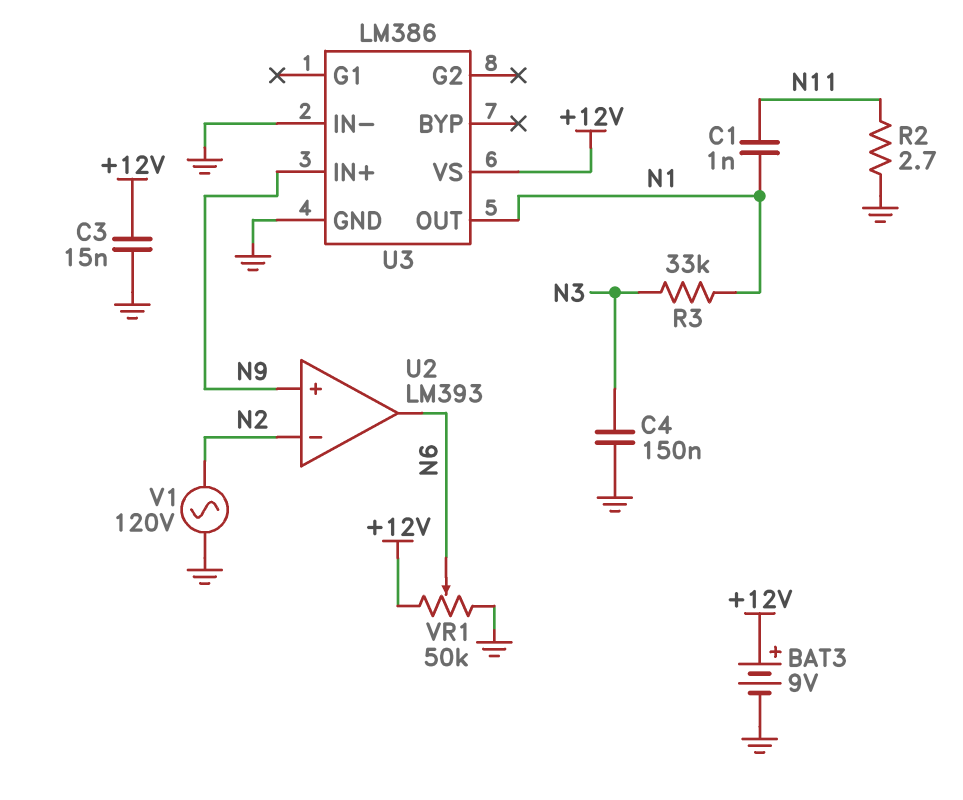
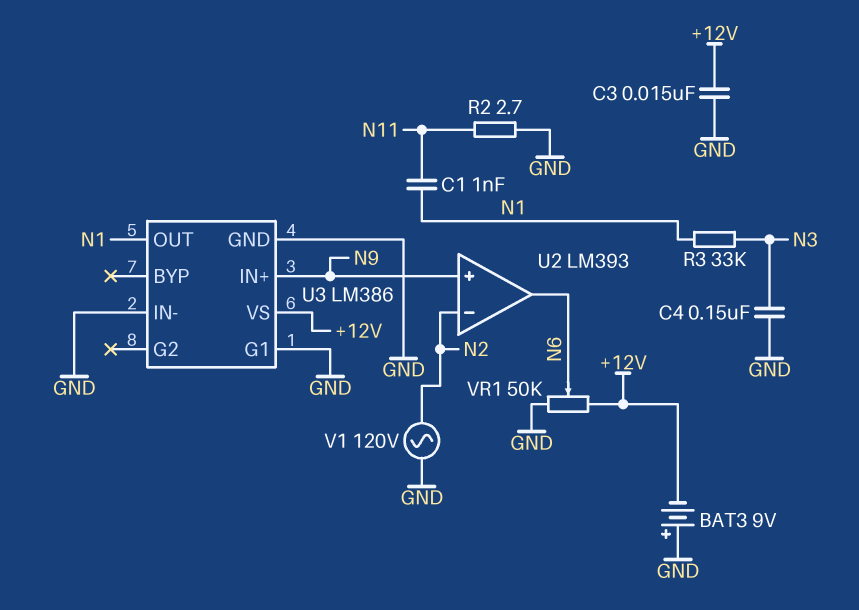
BAT3: 9V (plus +12V, minus GND) -> 9V (plus GND, minus +12V)
U3 pin G1: none -> GND

